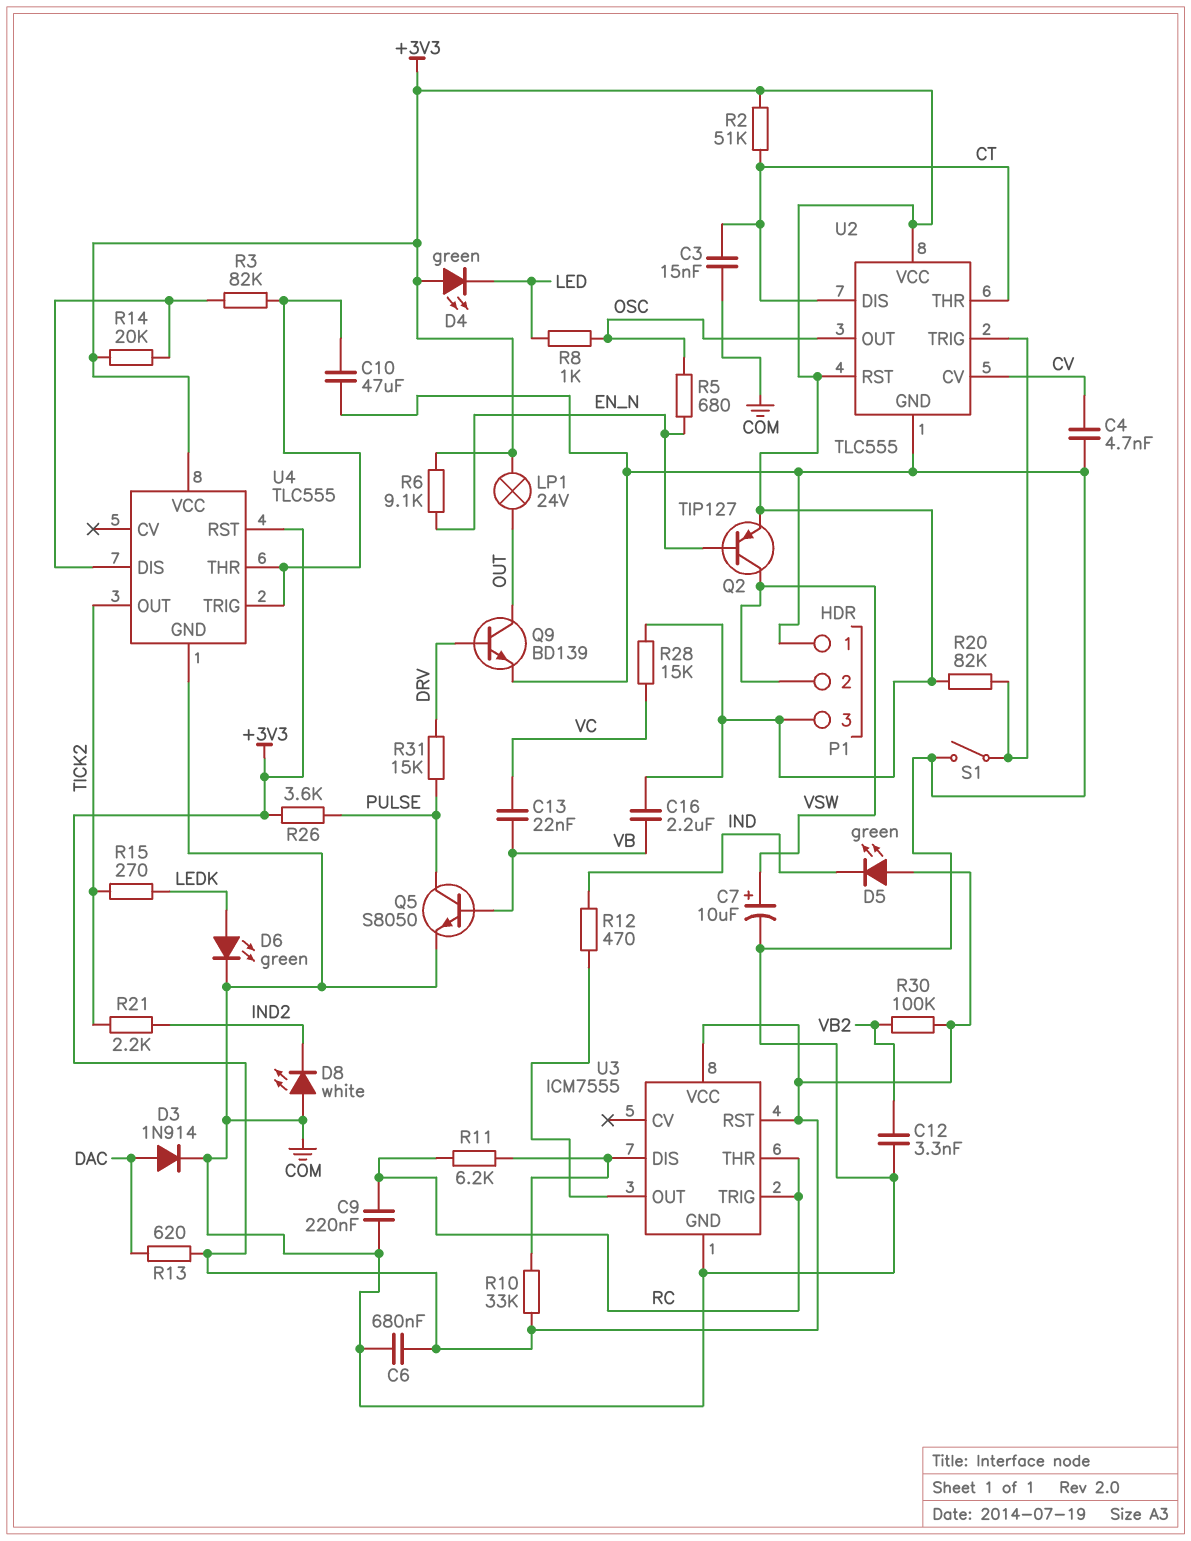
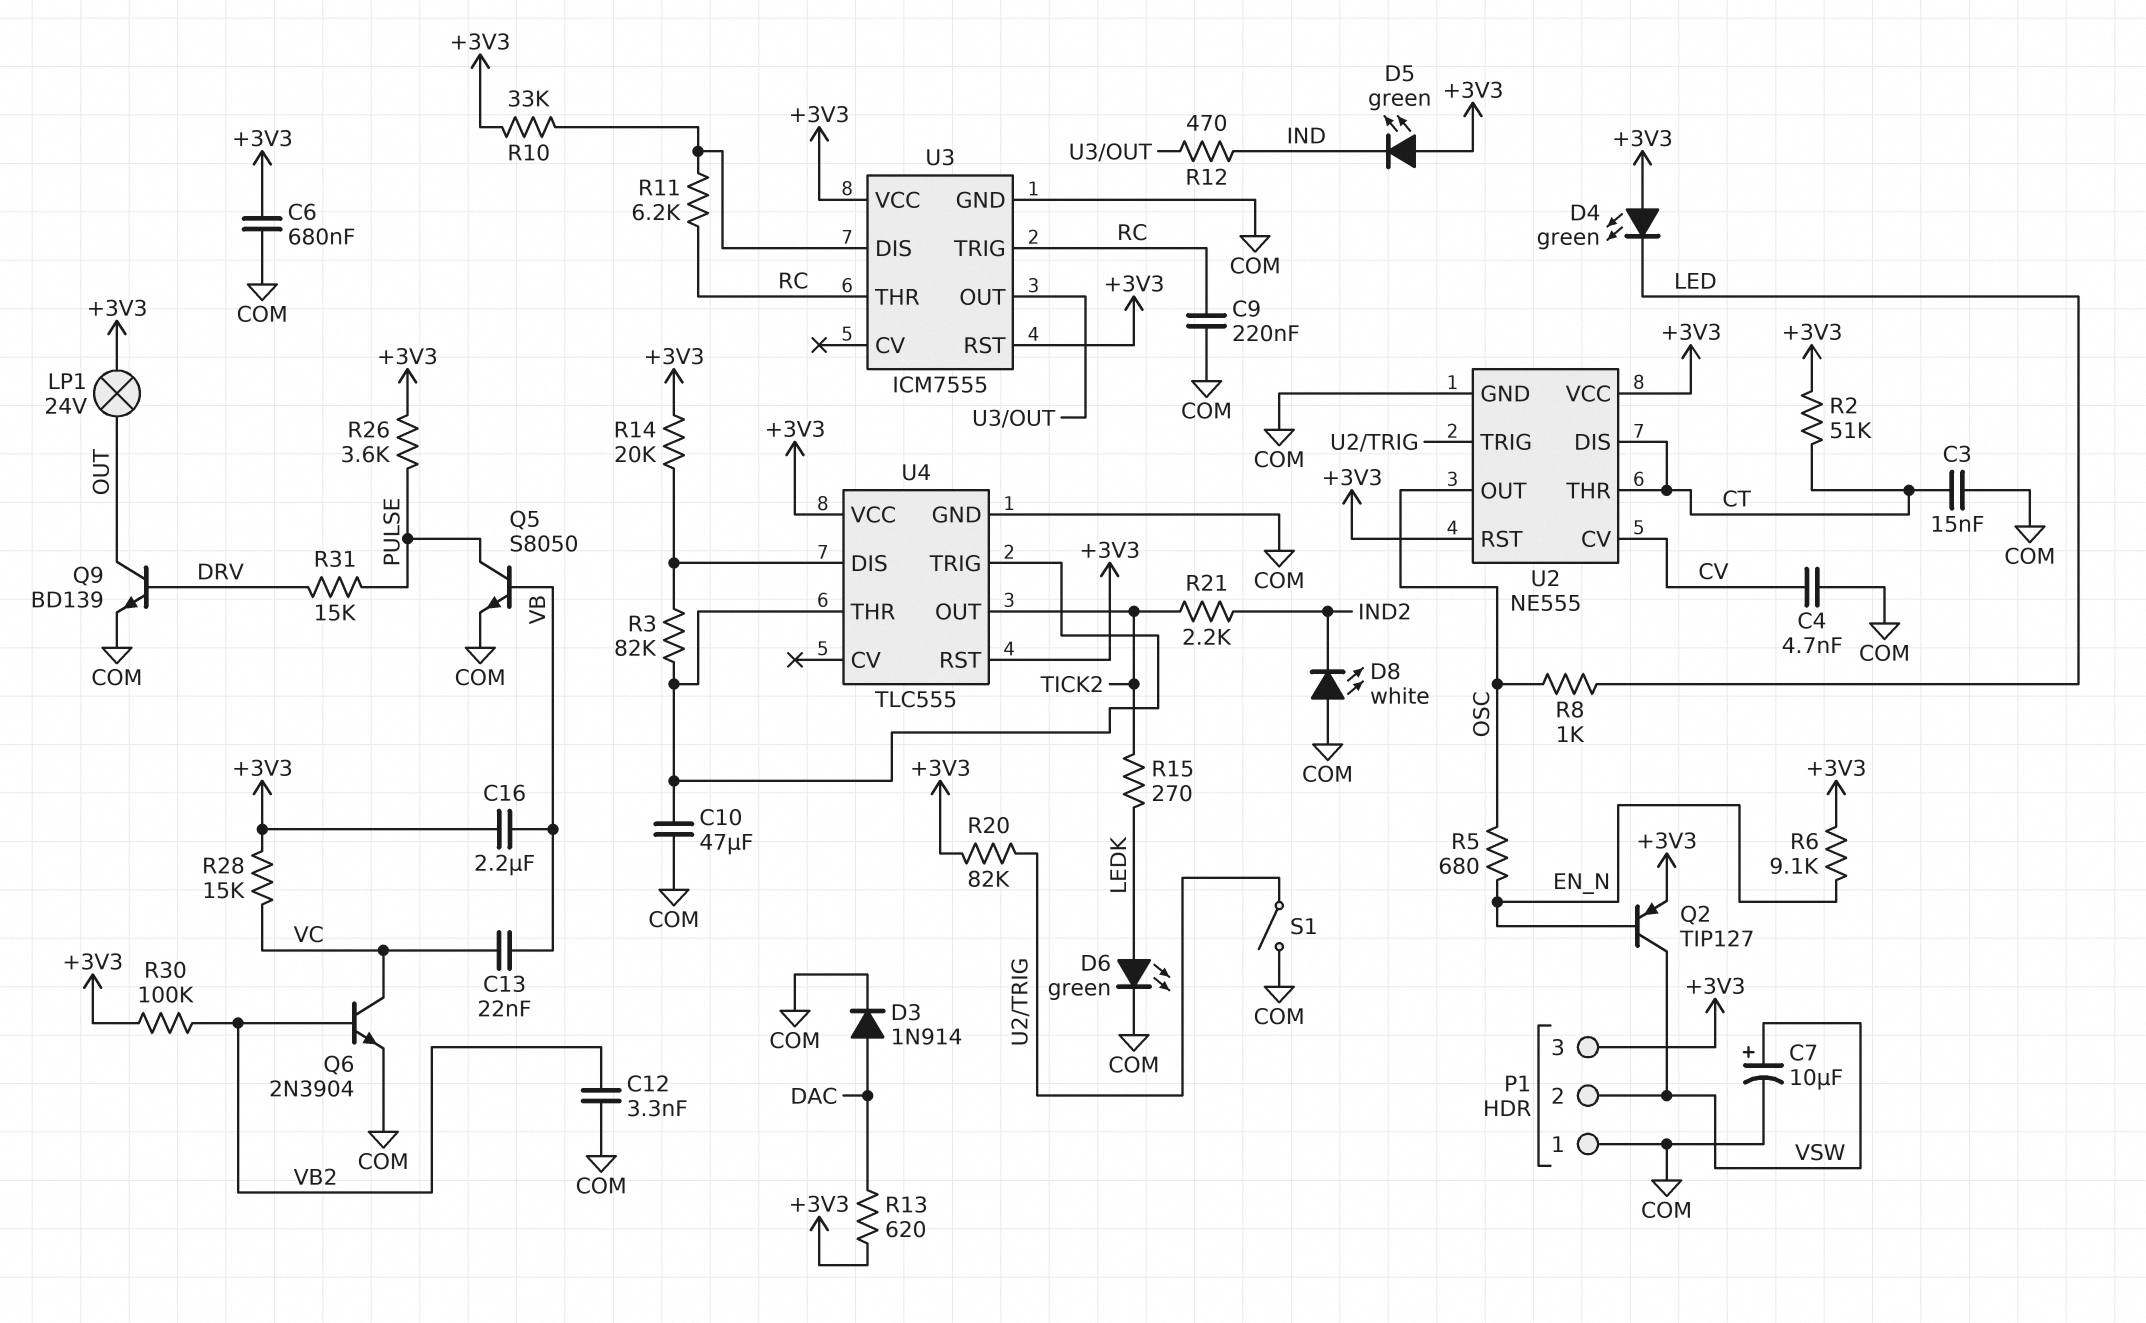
Q6: none -> NPN 2N3904 (B VB2, C VC, E COM)
U2: TLC555 -> NE555

